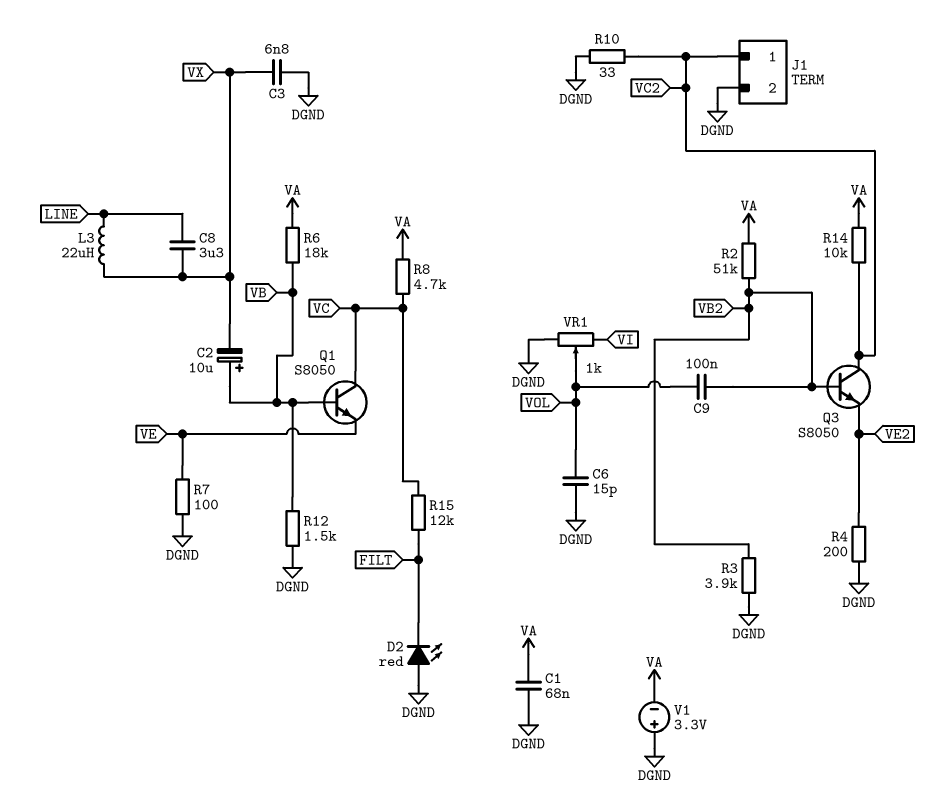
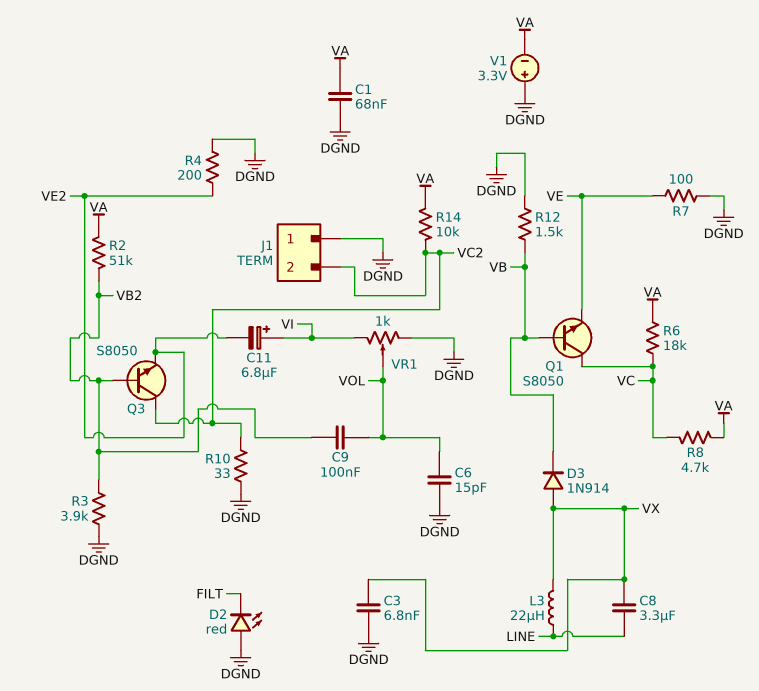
C2: 10uF (plus VB, minus VX) -> none
C11: none -> 6.8uF (plus VI, minus VE2)
D3: none -> diode 1N914 (A VX, K VB)
J1 pin 1: VC2 -> DGND
J1 pin 2: DGND -> VC2
R6: 18k (VA, VB) -> 18k (VA, VC)
R15: 12k (FILT, VC) -> none

